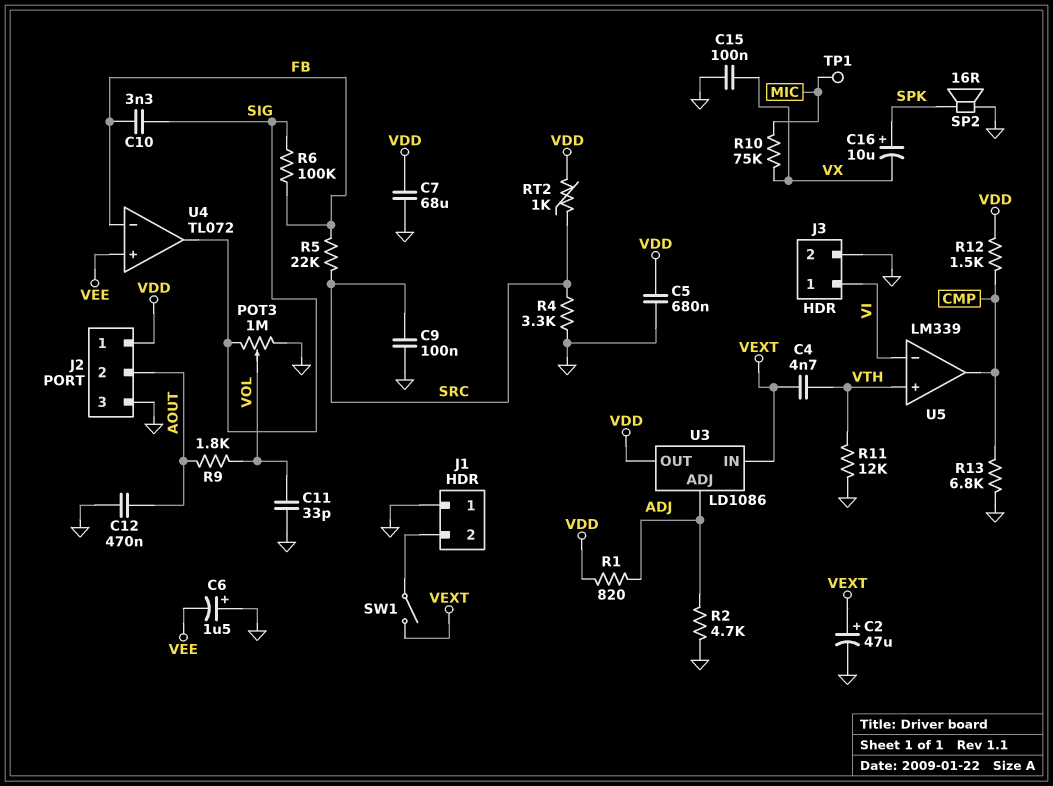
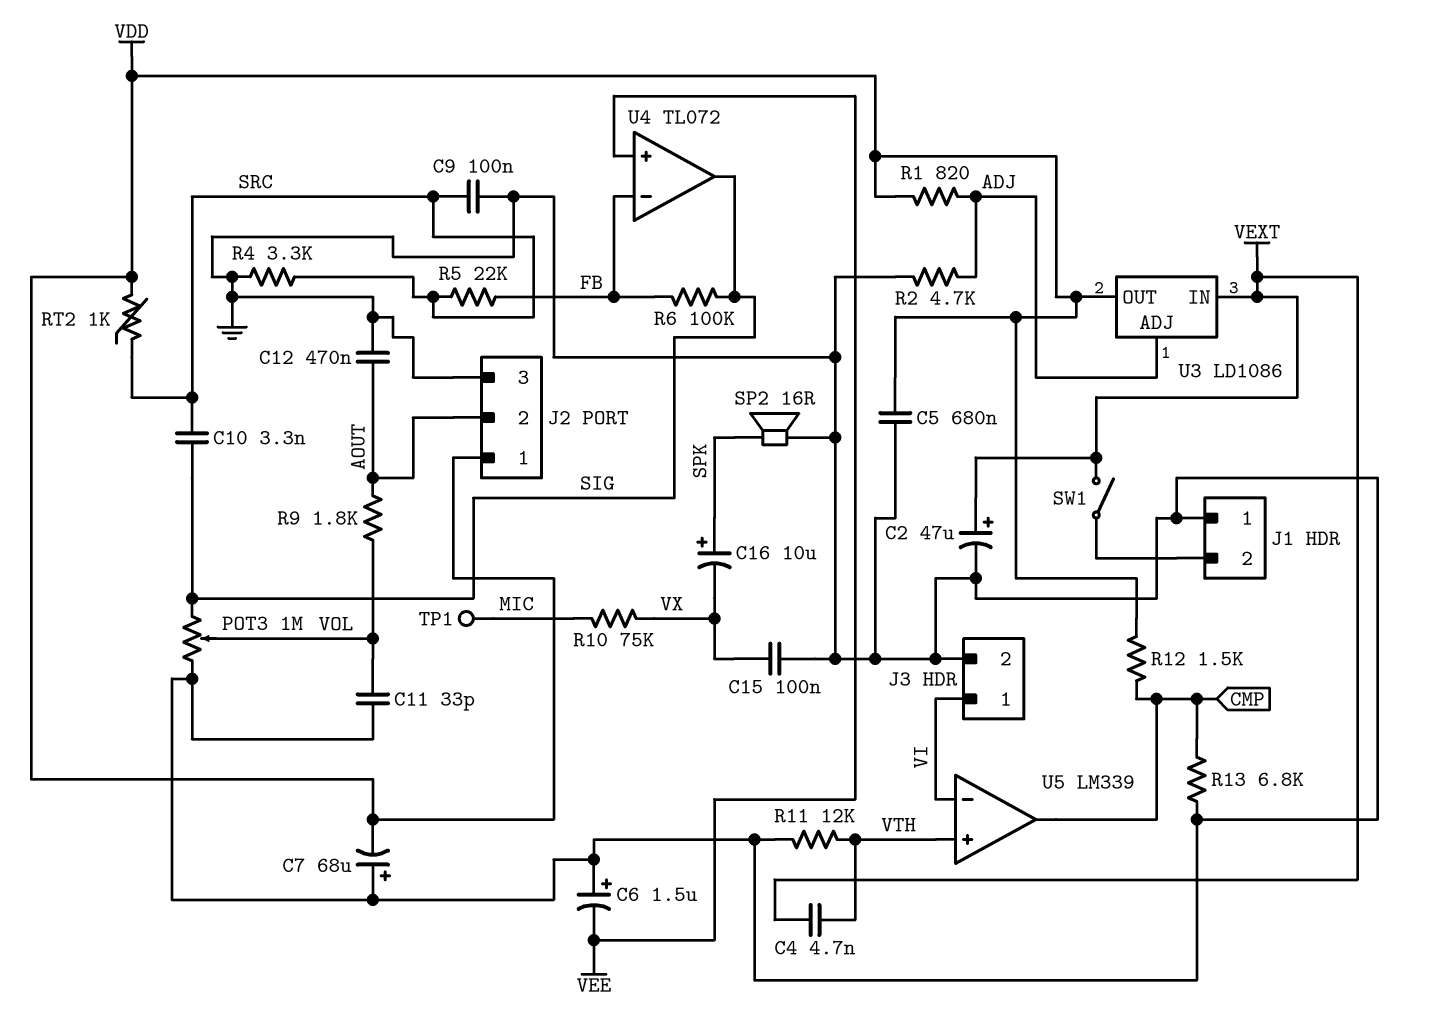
C7: 68uF (GND, VDD) -> 68uF (plus GND, minus VDD)
C10: 3.3nF (FB, SIG) -> 3.3nF (SIG, SRC)

